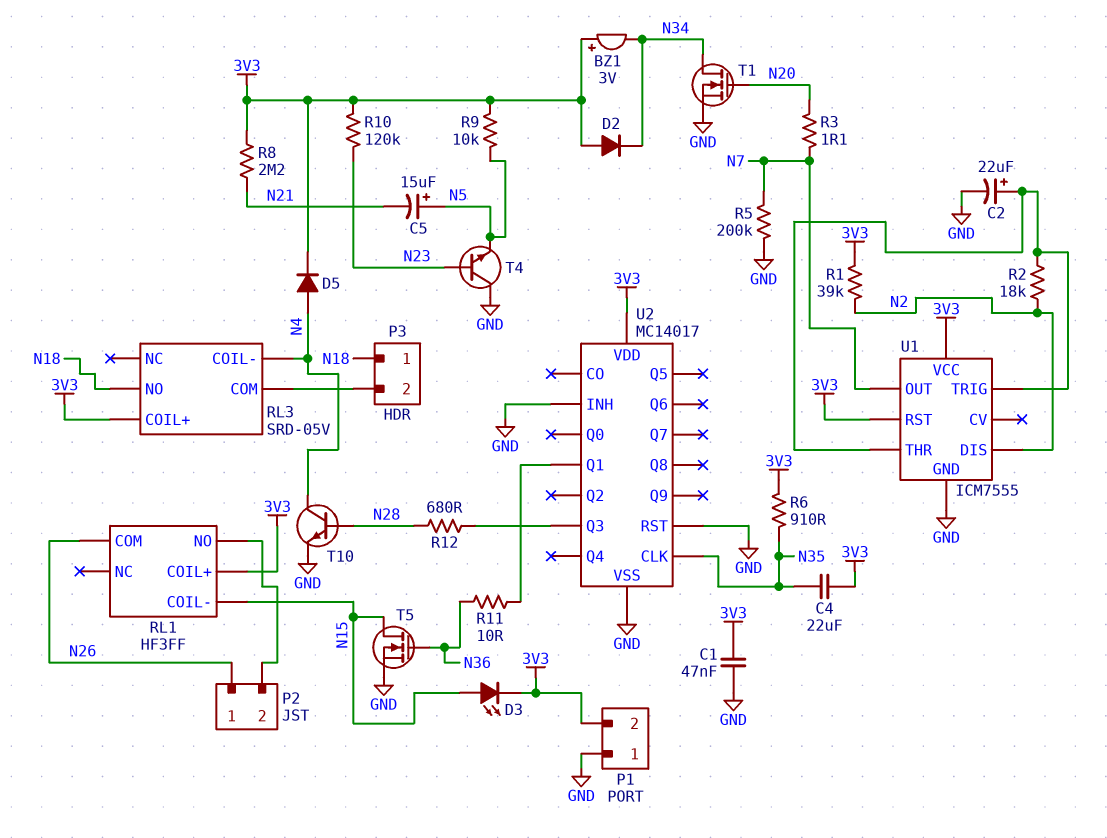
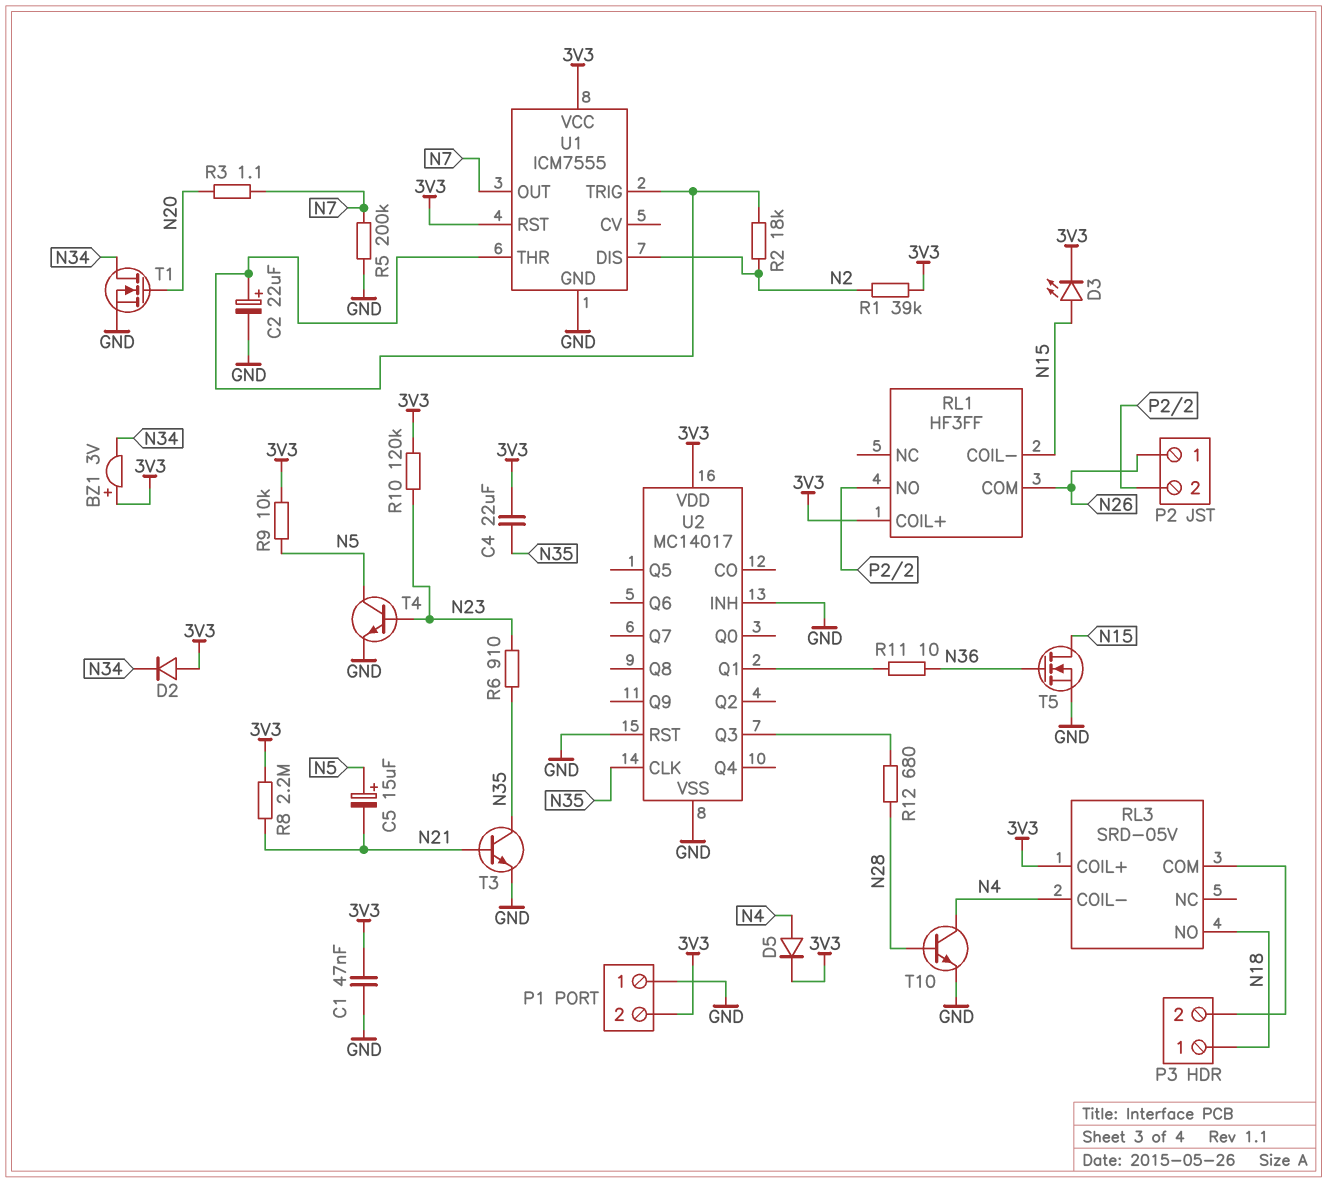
R6: 910 (3V3, N35) -> 910 (N23, N35)
T3: none -> NPN (B N21, C N35, E GND)
T4: NPN (B N23, C GND, E N5) -> NPN (B N23, C N5, E GND)

